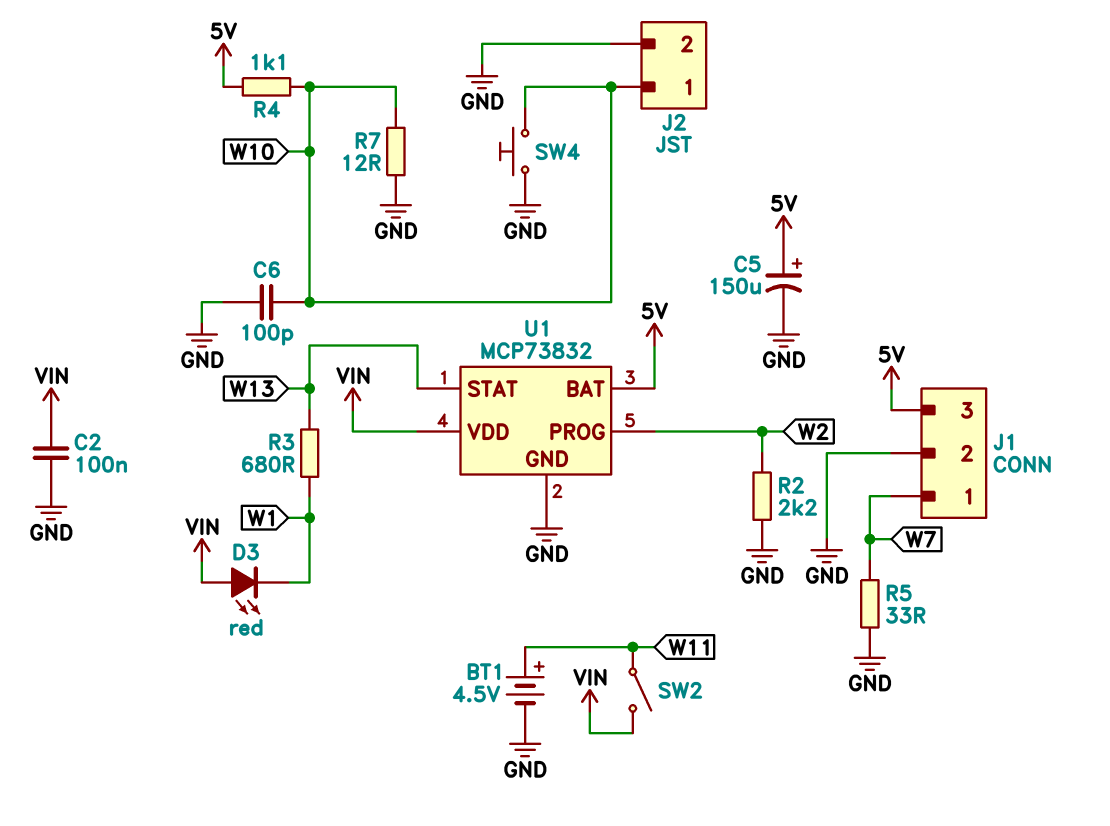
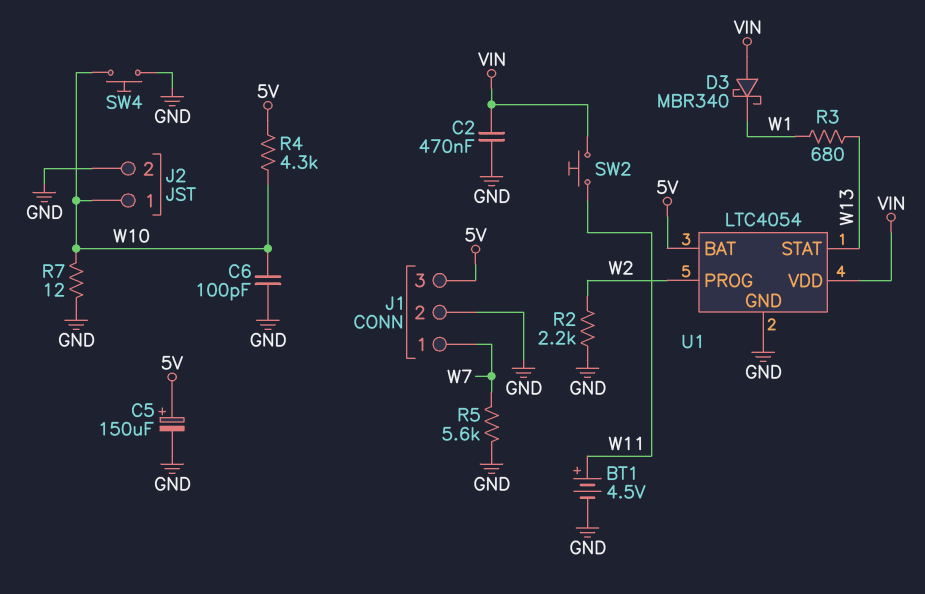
C2: 100nF (GND, VIN) -> 470nF (GND, VIN)
D3: LED red (A VIN, K W1) -> schottky MBR340 (A VIN, K W1)
R4: 1.1k (5V, W10) -> 4.3k (5V, W10)
R5: 33 (GND, W7) -> 5.6k (GND, W7)
SW2: switch (VIN, W11) -> button (VIN, W11)
U1: MCP73832 -> LTC4054

